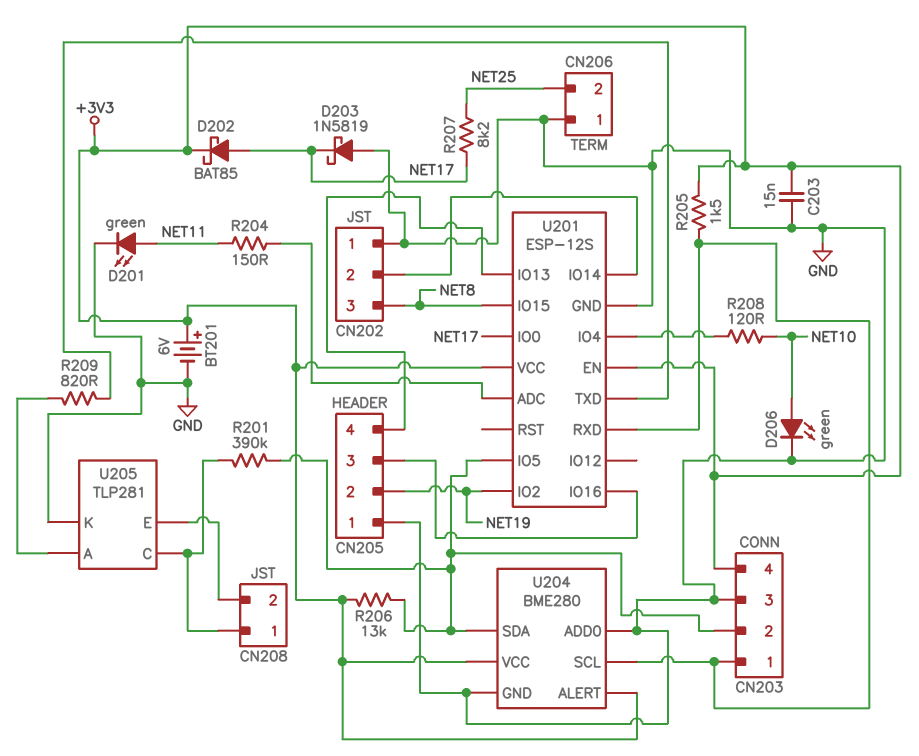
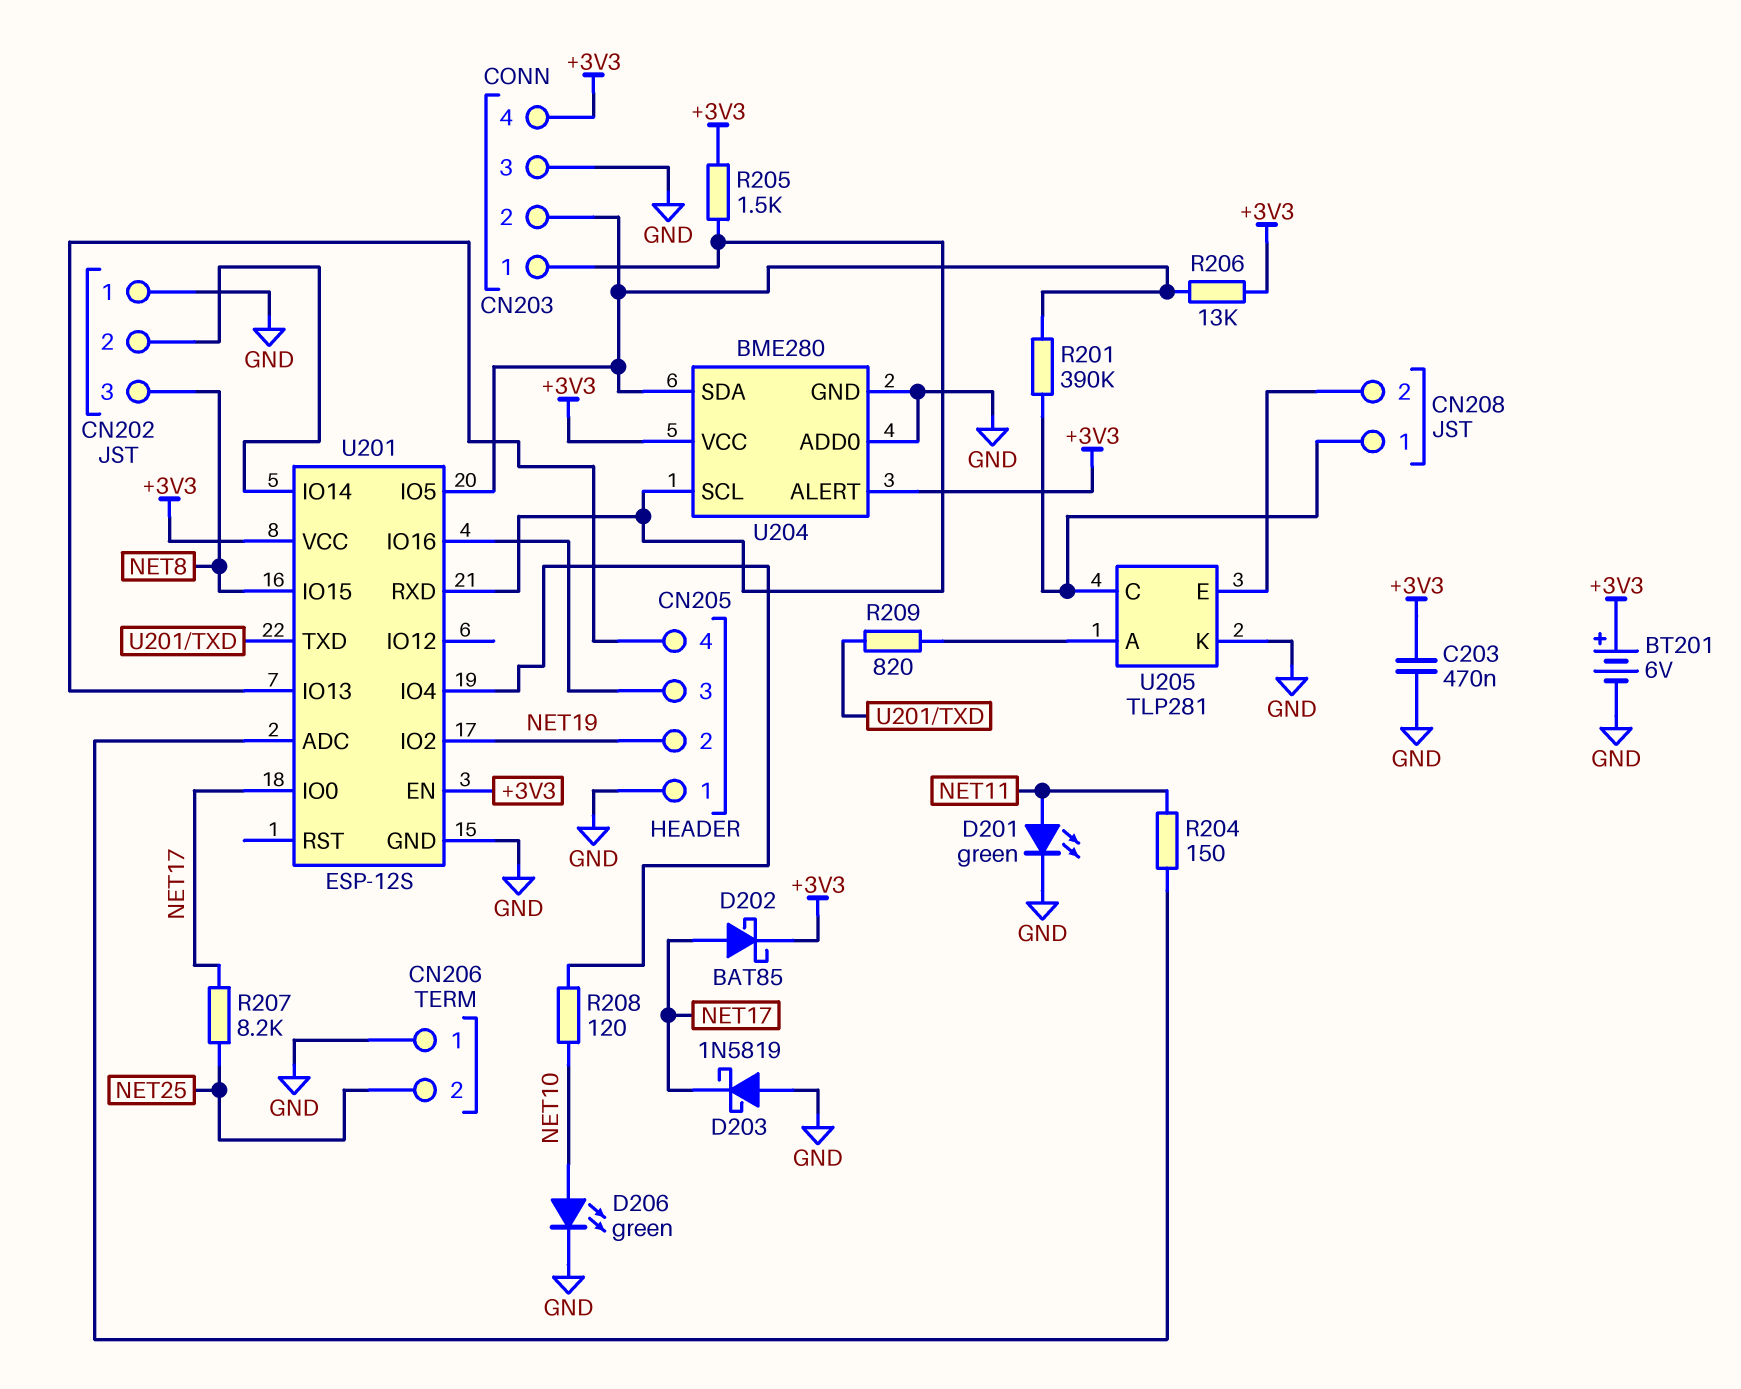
C203: 15nF (+3V3, GND) -> 470nF (+3V3, GND)

